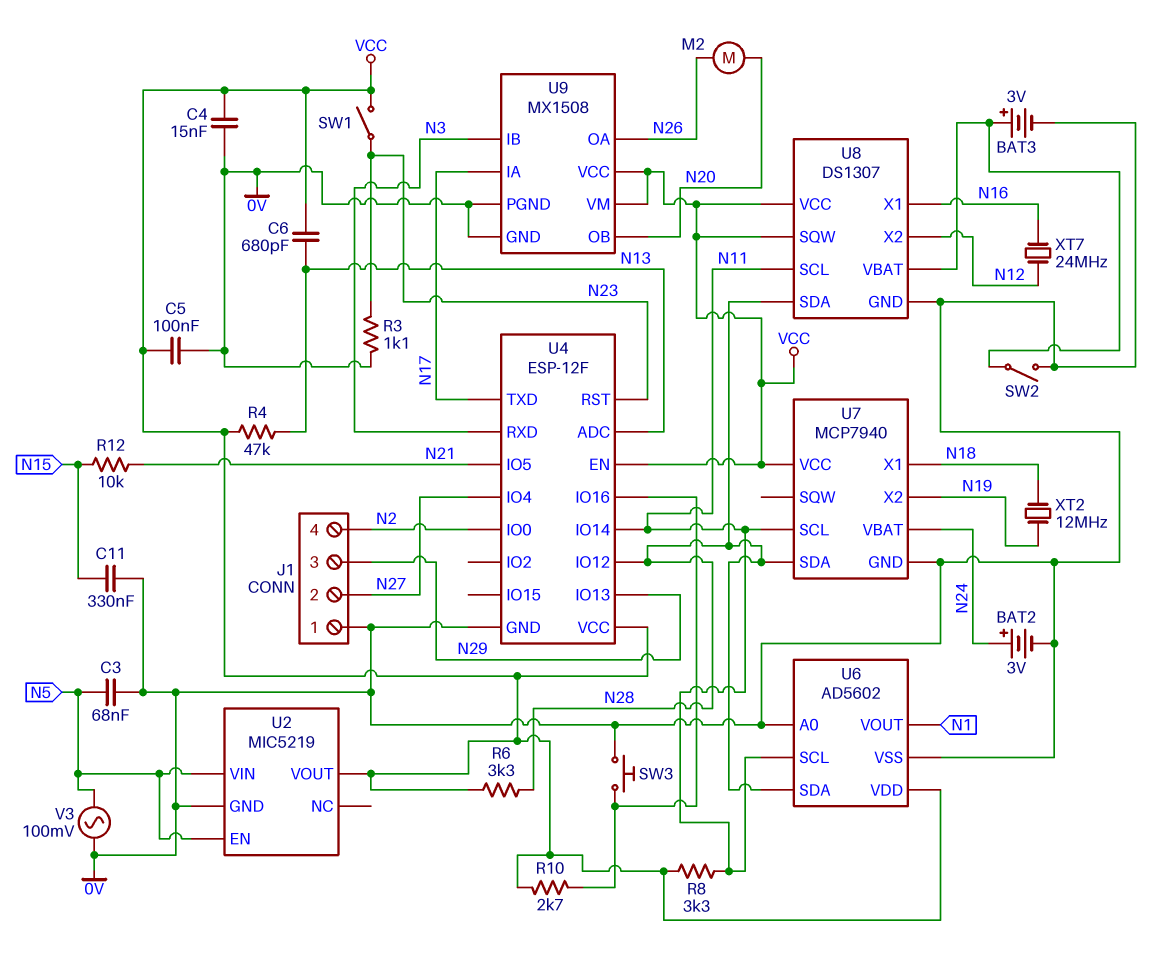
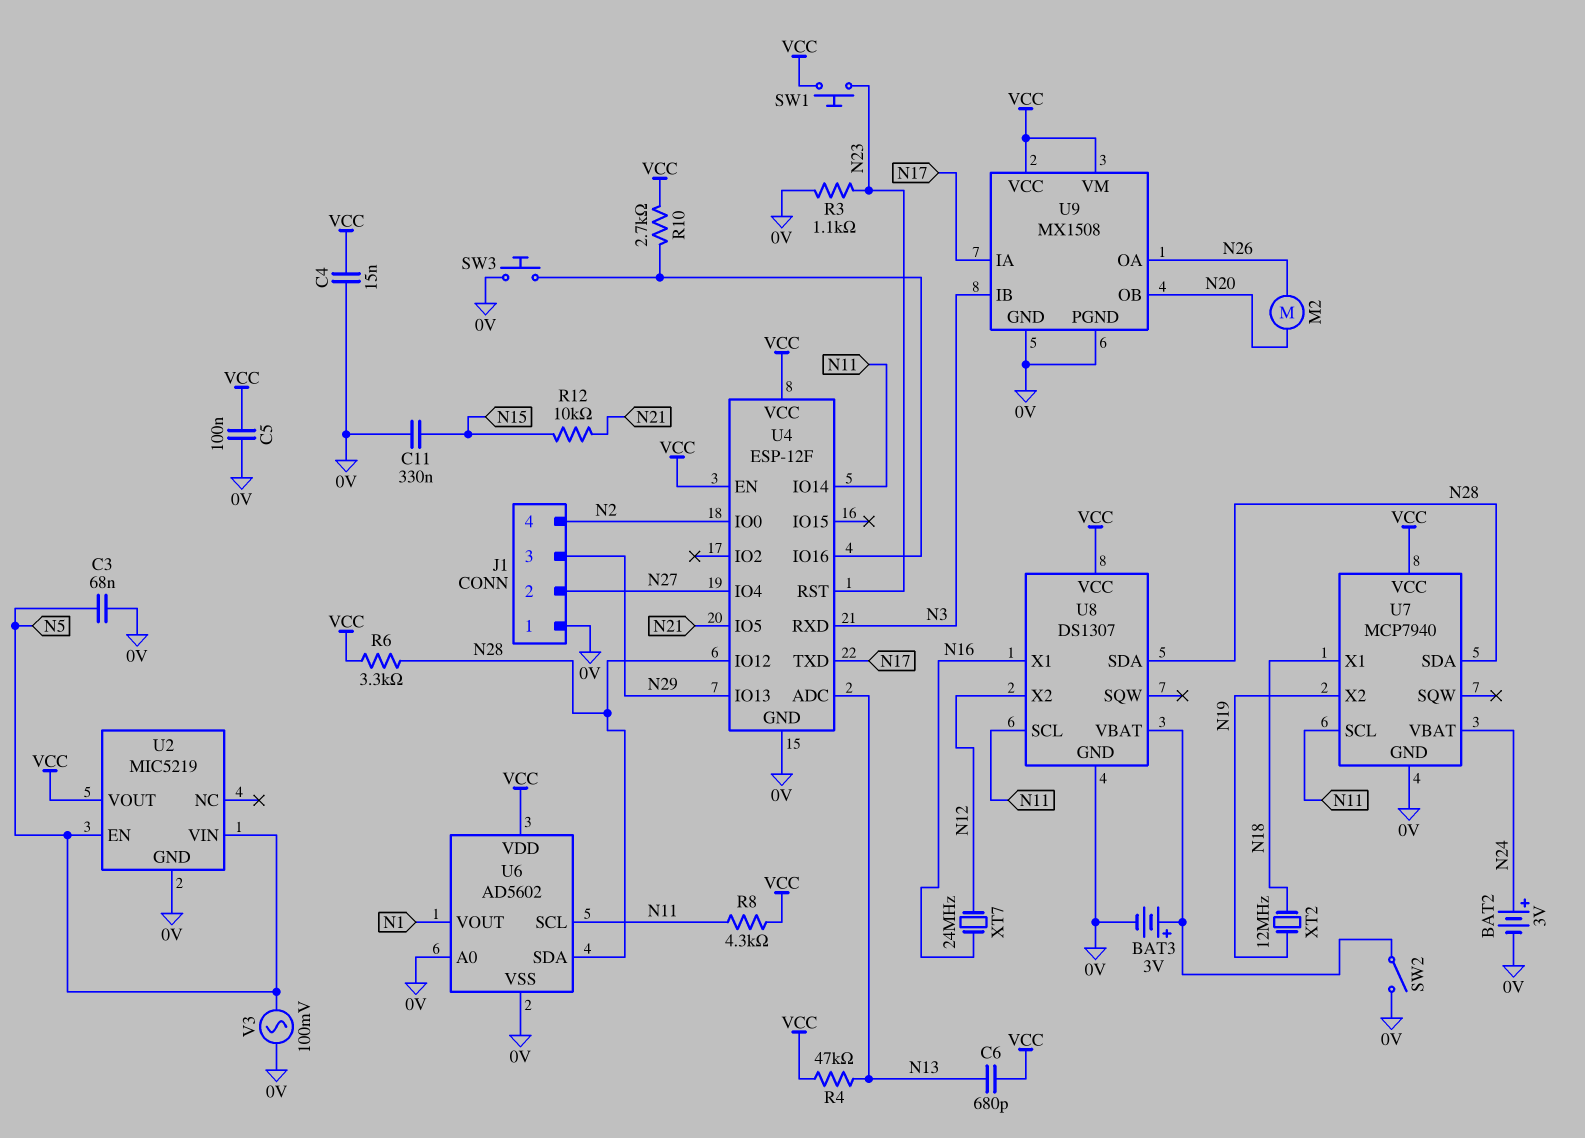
R8: 3.3k (N11, VCC) -> 4.3k (N11, VCC)
SW1: switch (N23, VCC) -> button (N23, VCC)
U8 pin SQW: VCC -> none

